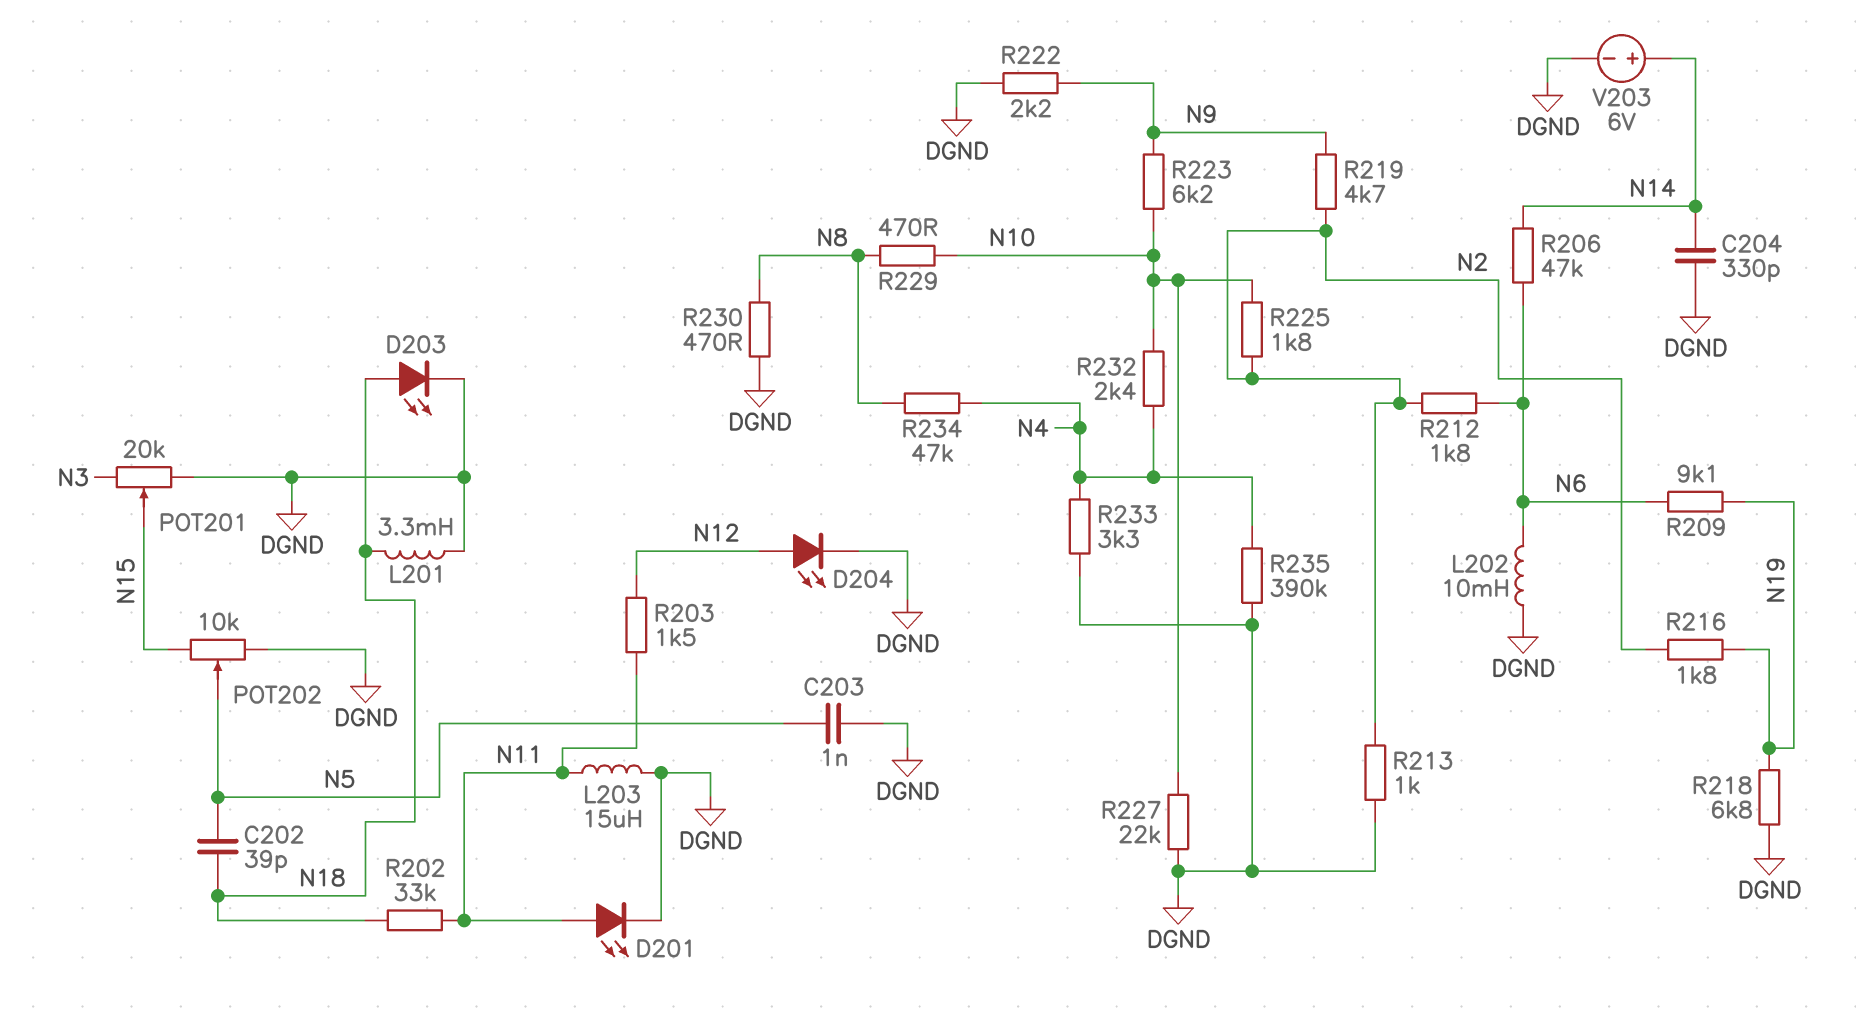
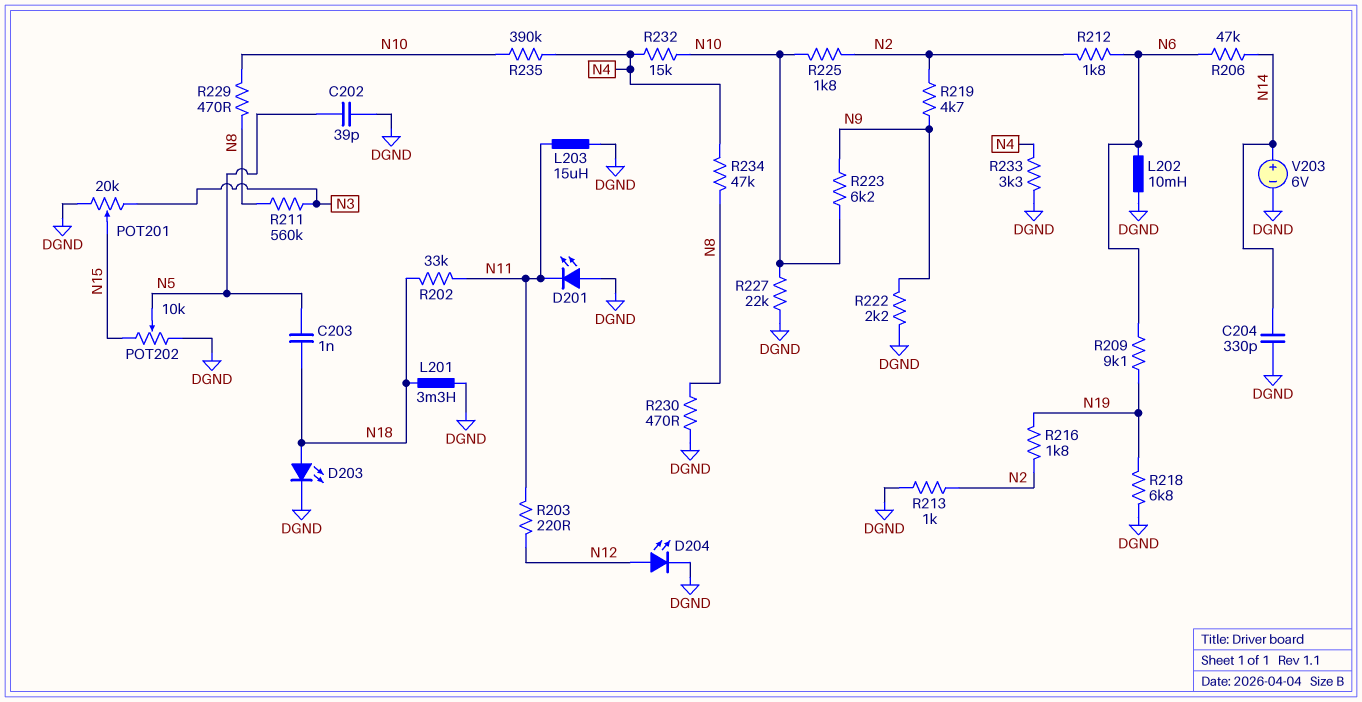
C202: 39pF (N5, N18) -> 39pF (DGND, N5)
C203: 1nF (DGND, N5) -> 1nF (N5, N18)
D201: LED (A N11, K DGND) -> LED (A DGND, K N11)
R203: 1.5k (N11, N12) -> 220 (N11, N12)
R211: none -> 560k (N3, N8)
R232: 2.4k (N4, N10) -> 15k (N4, N10)
R235: 390k (DGND, N4) -> 390k (N4, N10)

